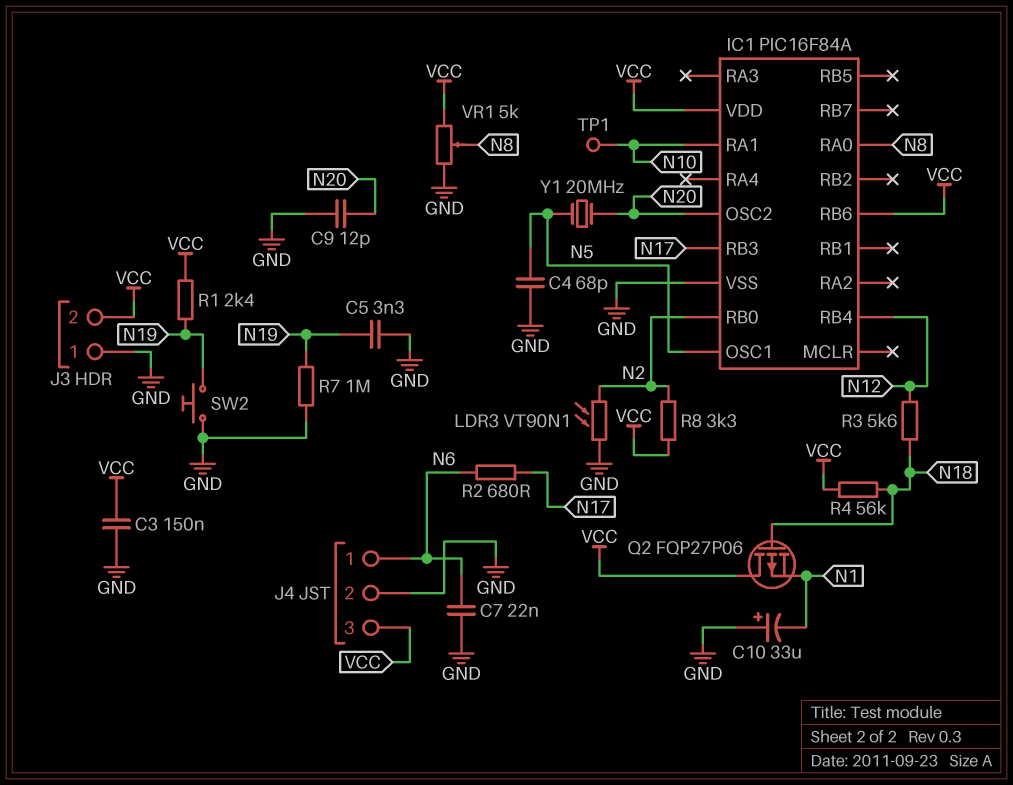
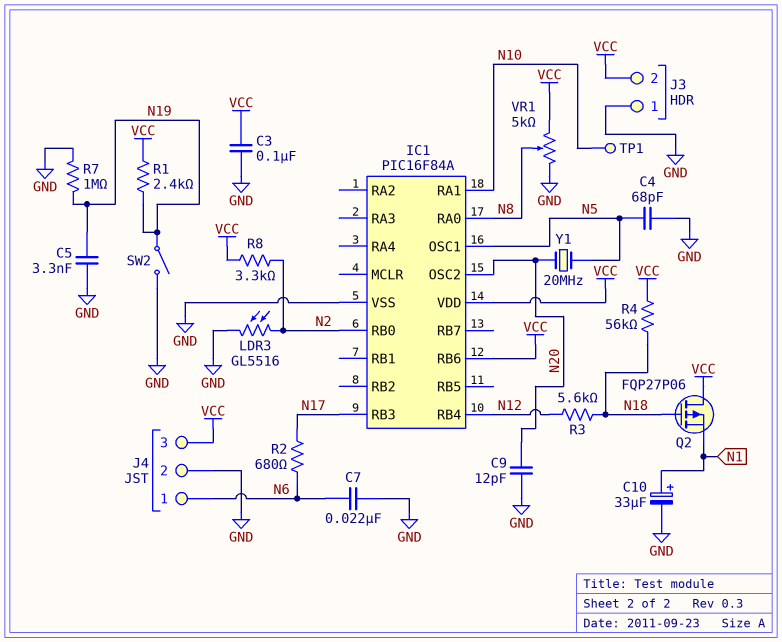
C3: 150nF (GND, VCC) -> 100nF (GND, VCC)
C10: 33uF (plus GND, minus N1) -> 33uF (plus N1, minus GND)
LDR3: VT90N1 (GND, N2) -> GL5516 (GND, N2)
SW2: button (GND, N19) -> switch (GND, N19)

